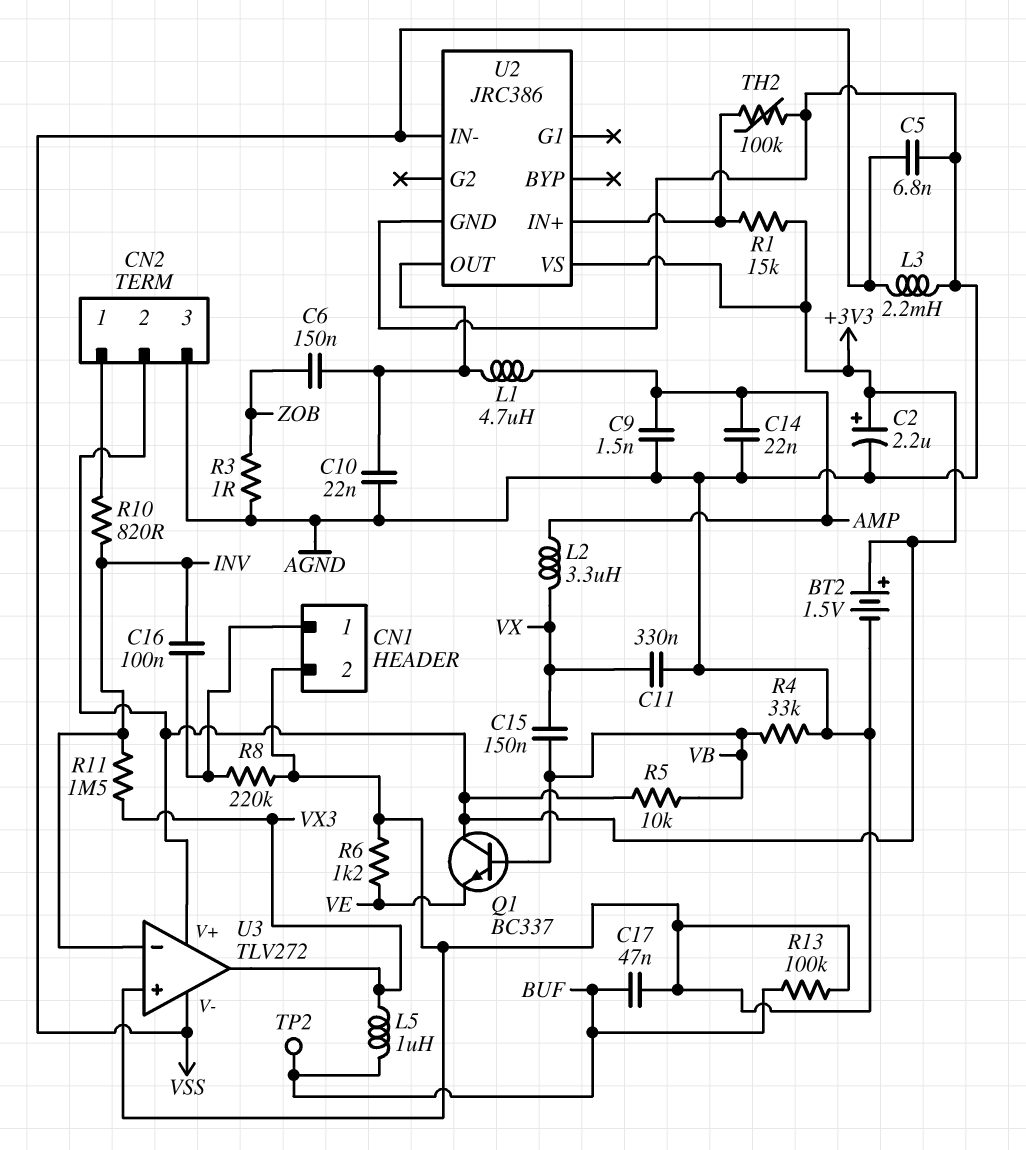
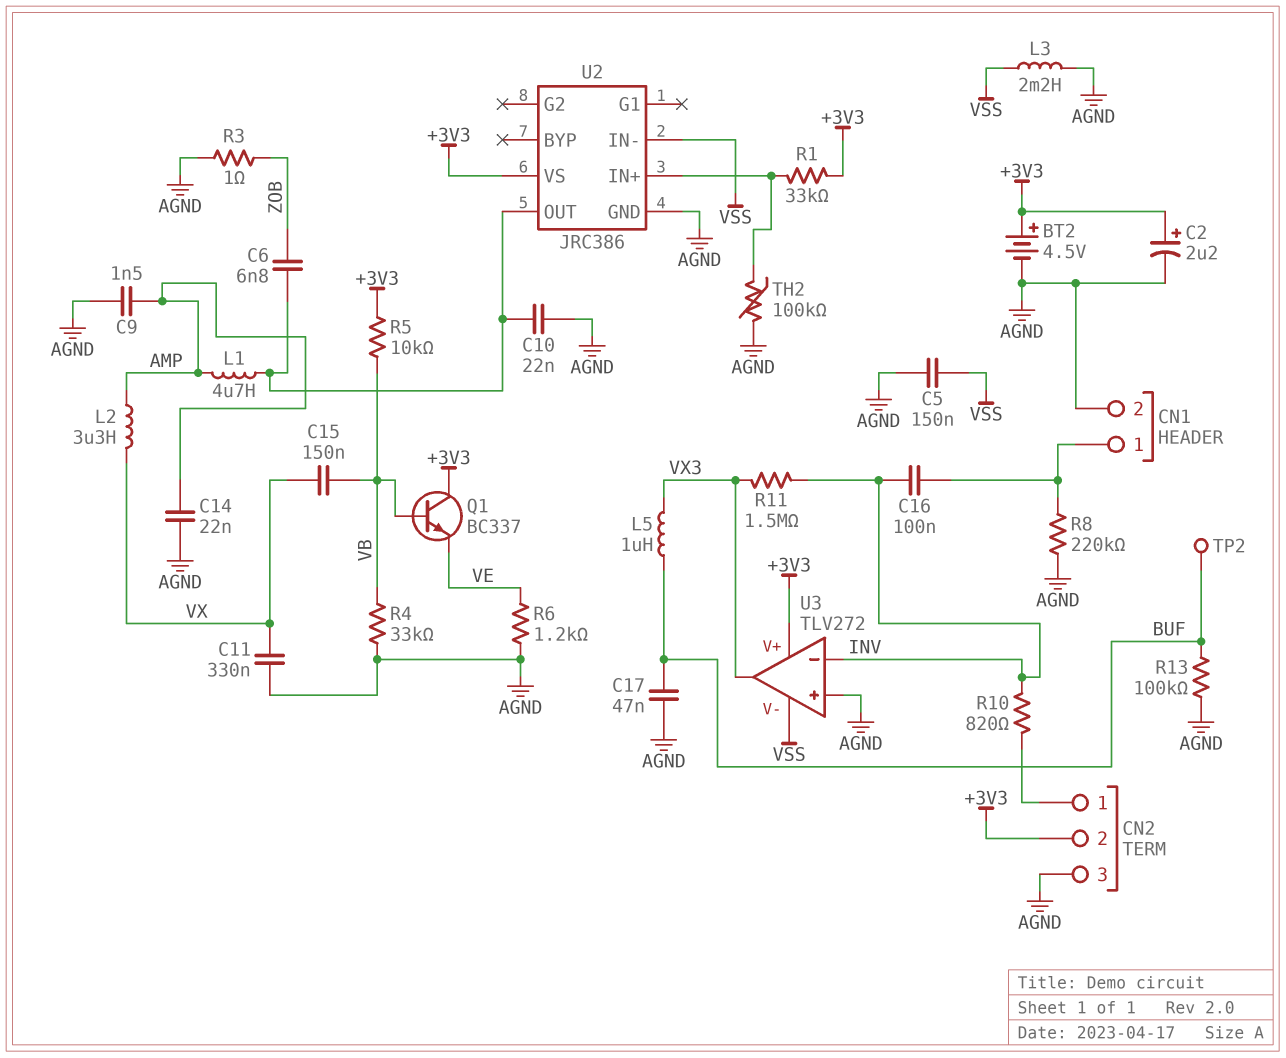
BT2: 1.5V (plus +3V3, minus AGND) -> 4.5V (plus +3V3, minus AGND)
C5: 6.8nF (AGND, VSS) -> 150nF (AGND, VSS)
C6: 150nF (U2/OUT, ZOB) -> 6.8nF (U2/OUT, ZOB)
R1: 15k (+3V3, U2/IN+) -> 33k (+3V3, U2/IN+)

